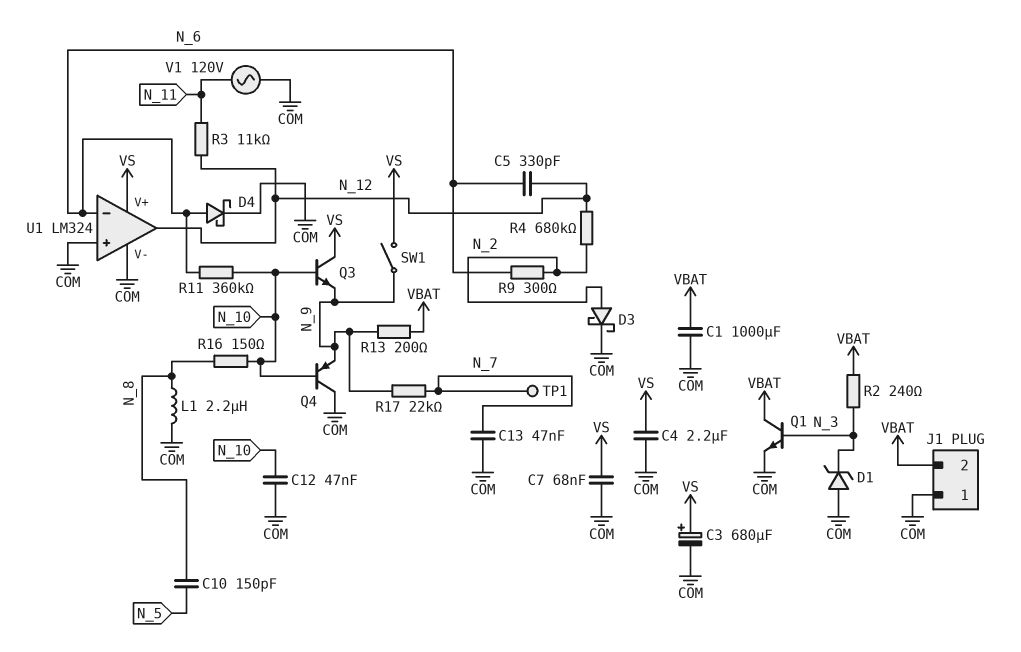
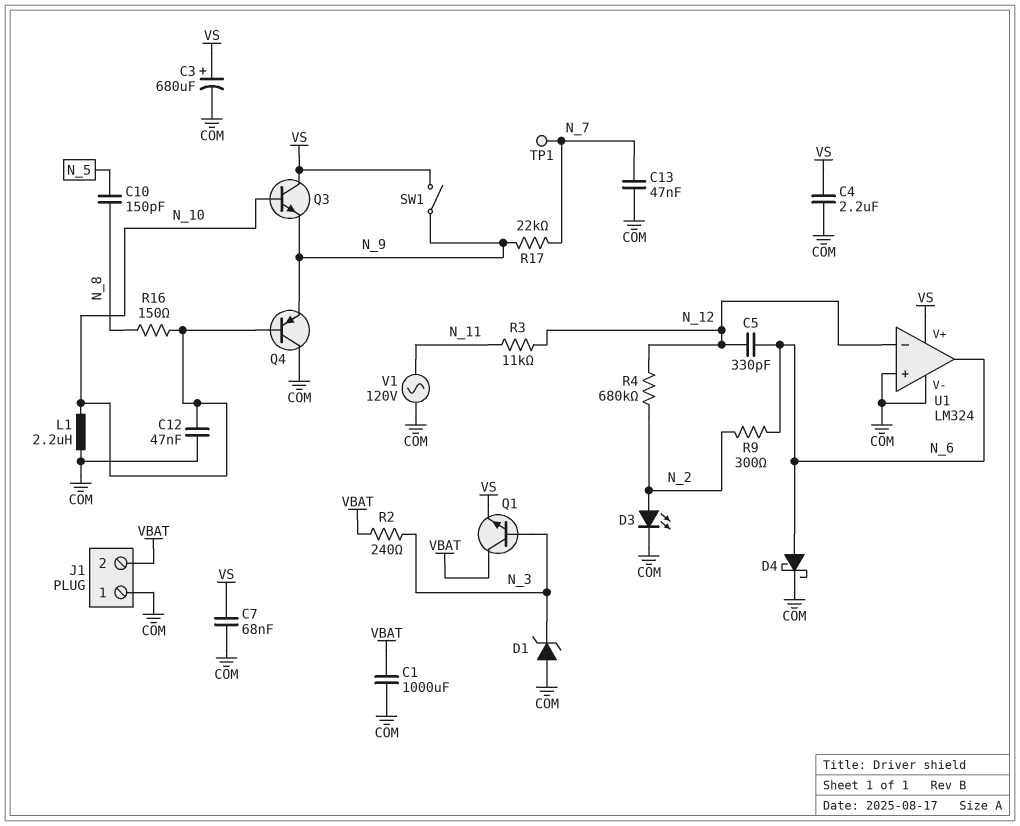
D3: schottky (A N_2, K COM) -> LED (A N_2, K COM)
L1: 2.2uH (COM, N_8) -> 2.2uH (COM, N_10)
Q1: NPN (B N_3, C VBAT, E COM) -> NPN (B N_3, C VBAT, E VS)
R11: 360k (N_6, N_10) -> none
R13: 200 (N_9, VBAT) -> none
U1 pin in-: N_6 -> N_12
U1 pin out: N_12 -> N_6

